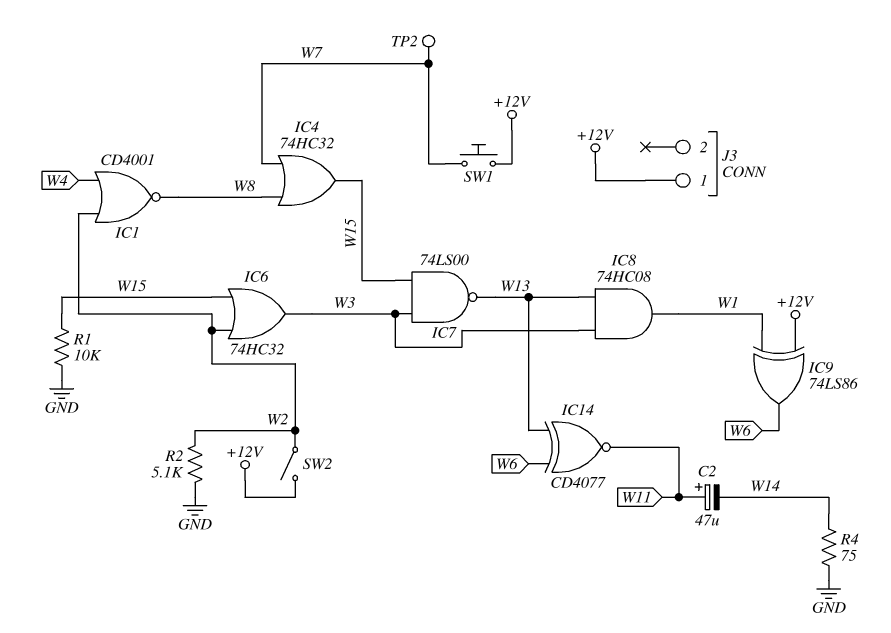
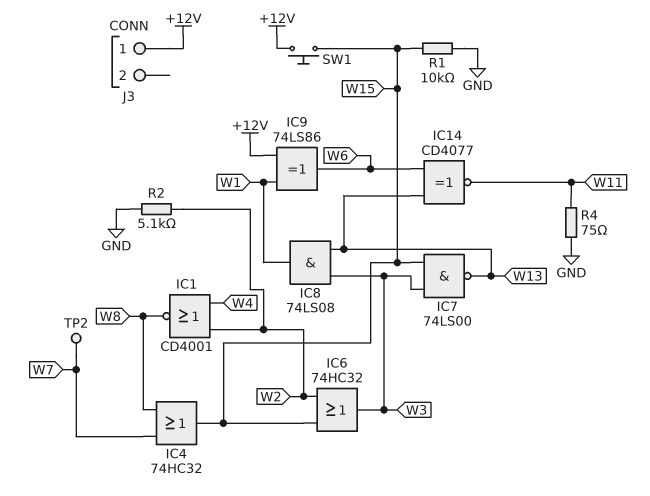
C2: 47uF (plus W11, minus W14) -> none
IC8: AND 74HC08 (in W3, in W13, out W1) -> AND 74LS08 (in W3, in W13, out W1)
R4: 75 (GND, W14) -> 75 (GND, W11)
SW1: button (+12V, W7) -> button (+12V, W15)
SW2: switch (+12V, W2) -> none

